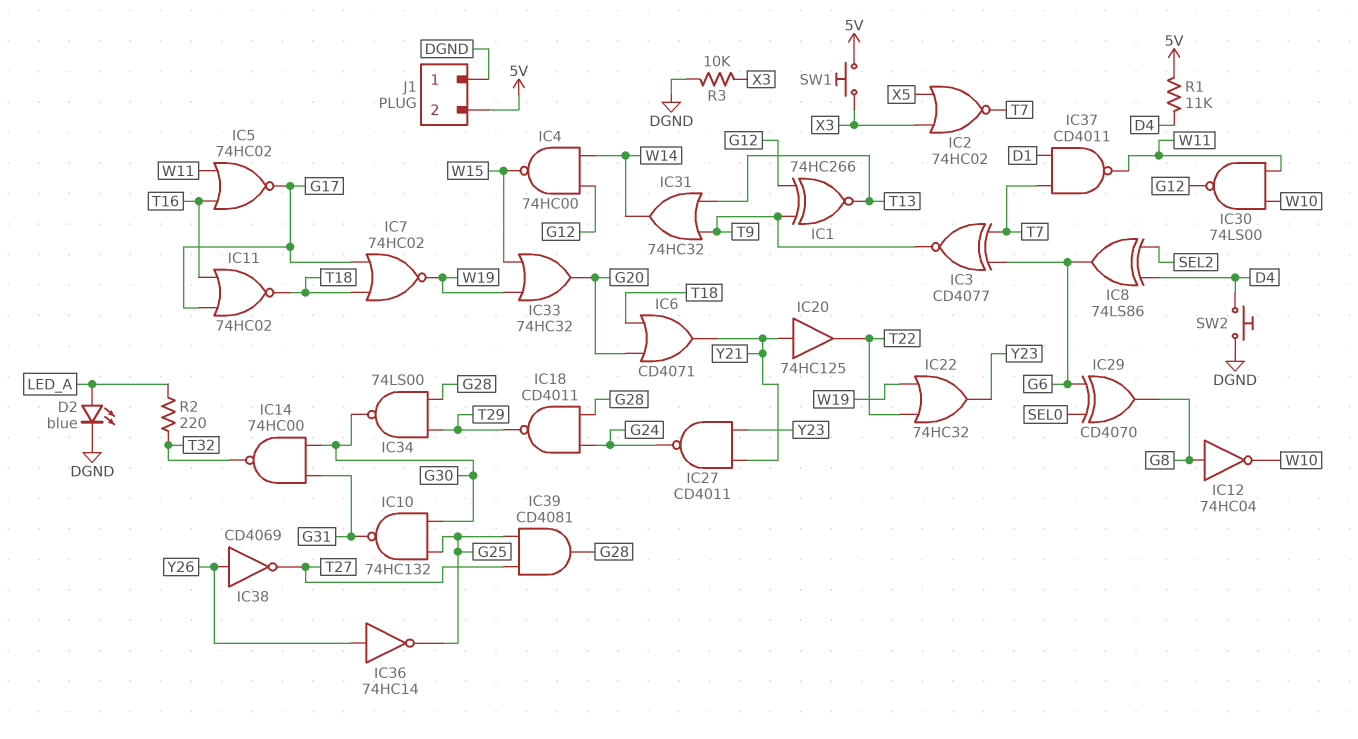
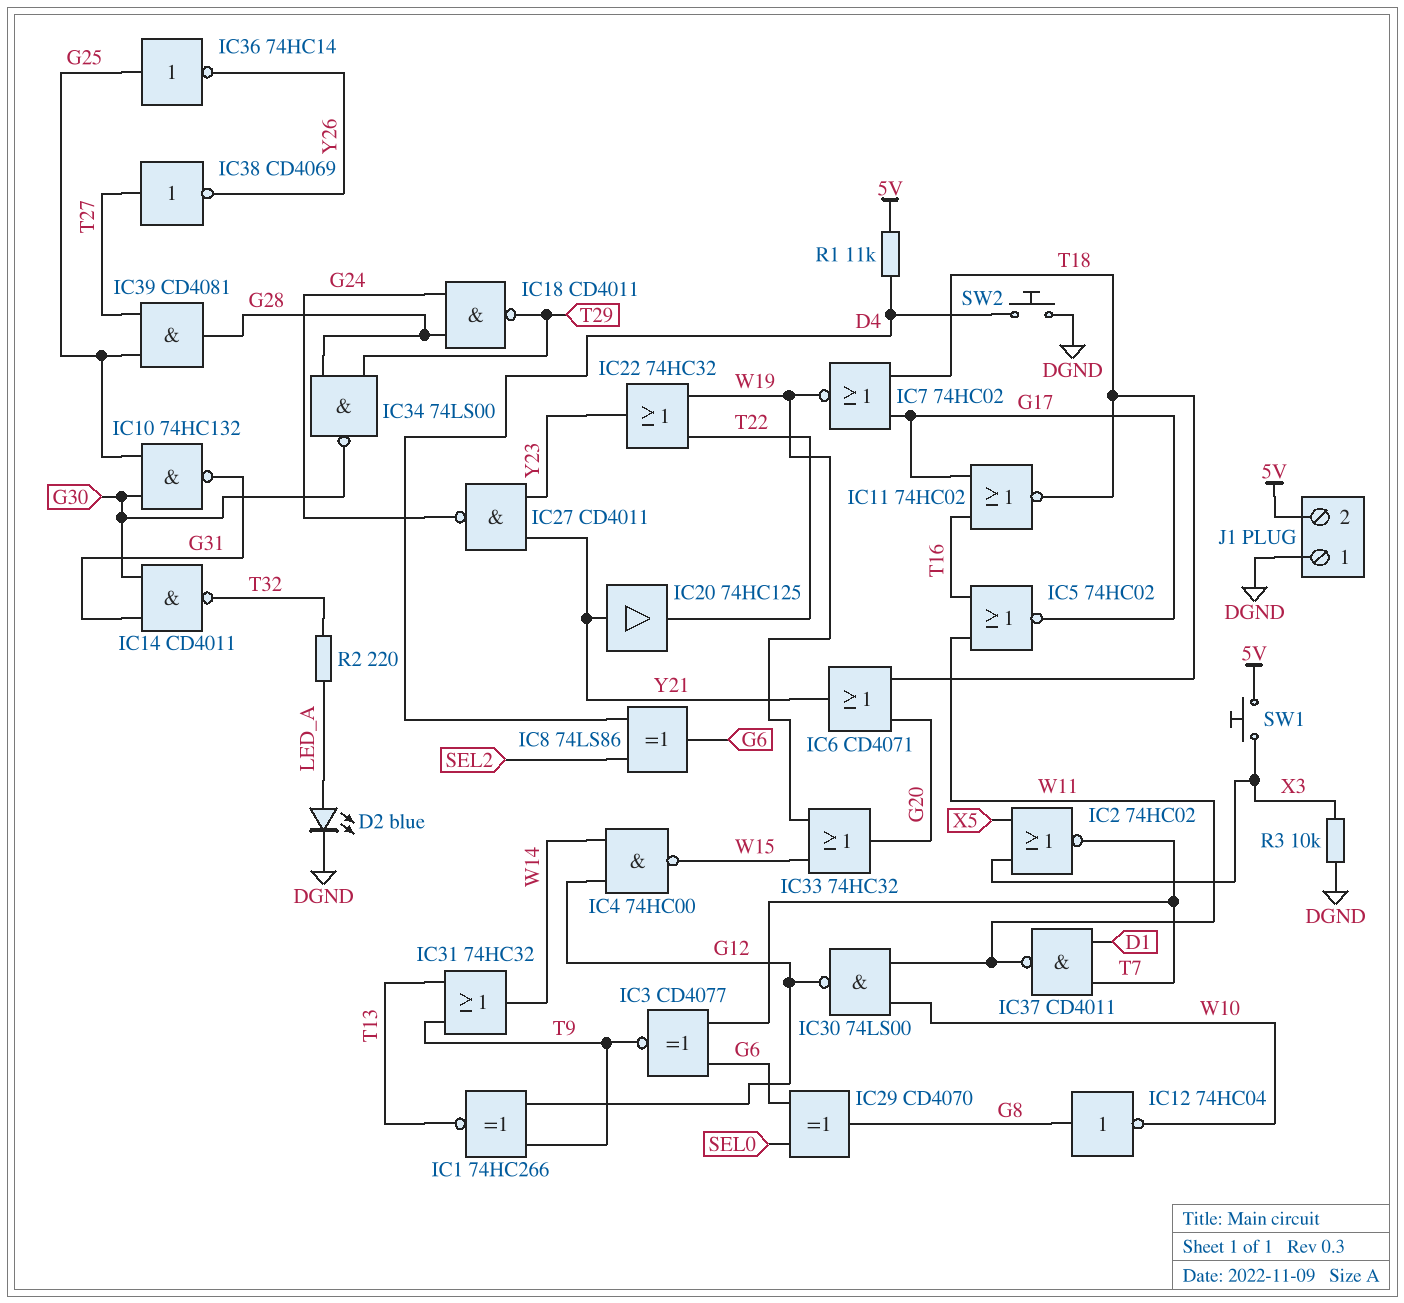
IC14: NAND 74HC00 (in G30, in G31, out T32) -> NAND CD4011 (in G30, in G31, out T32)
IC36: NOT 74HC14 (in Y26, out G25) -> NOT 74HC14 (in G25, out Y26)
IC38: NOT CD4069 (in Y26, out T27) -> NOT CD4069 (in T27, out Y26)

